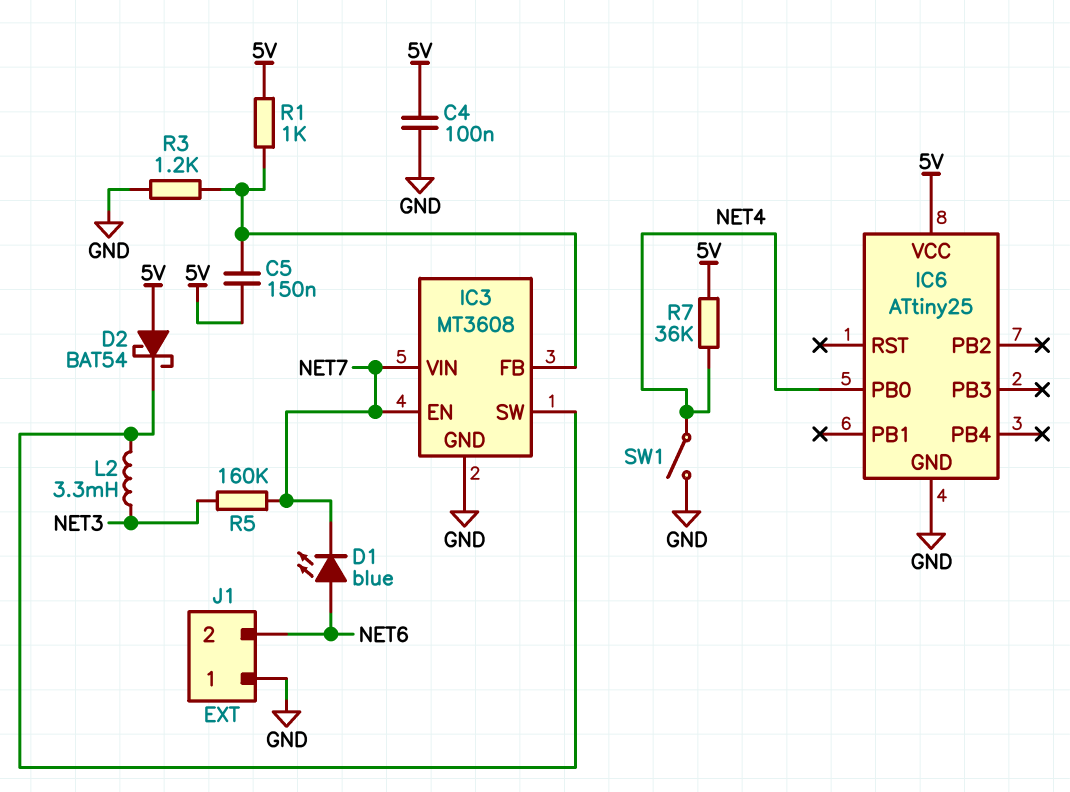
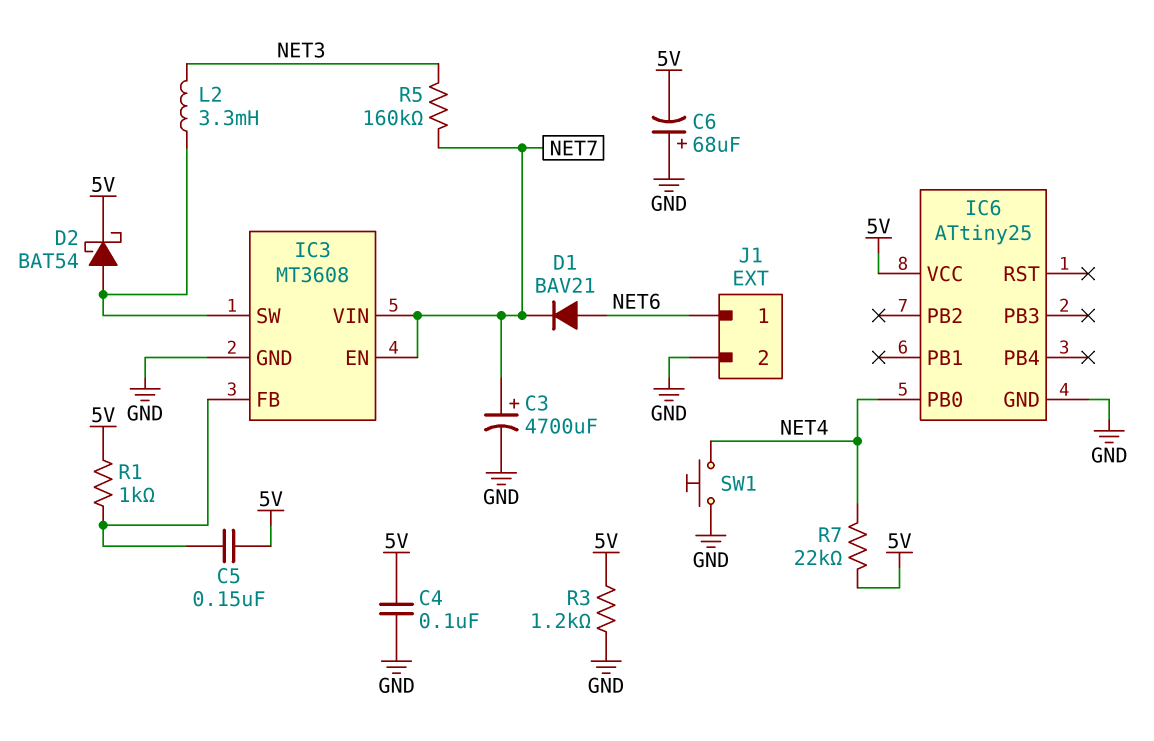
C3: none -> 4700uF (plus NET7, minus GND)
C6: none -> 68uF (plus GND, minus 5V)
D1: LED blue (A NET6, K NET7) -> diode BAV21 (A NET6, K NET7)
D2: schottky BAT54 (A 5V, K IC3/SW) -> schottky BAT54 (A IC3/SW, K 5V)
J1 pin 1: GND -> NET6
J1 pin 2: NET6 -> GND
R3: 1.2k (GND, IC3/FB) -> 1.2k (5V, GND)
R7: 36k (5V, NET4) -> 22k (5V, NET4)
SW1: switch (GND, NET4) -> button (GND, NET4)

